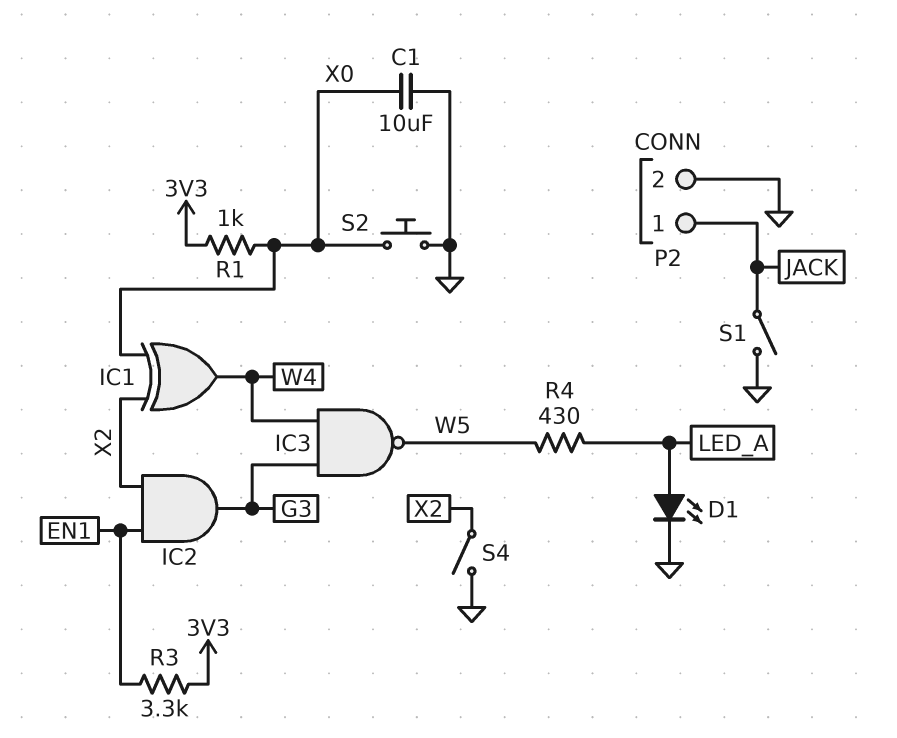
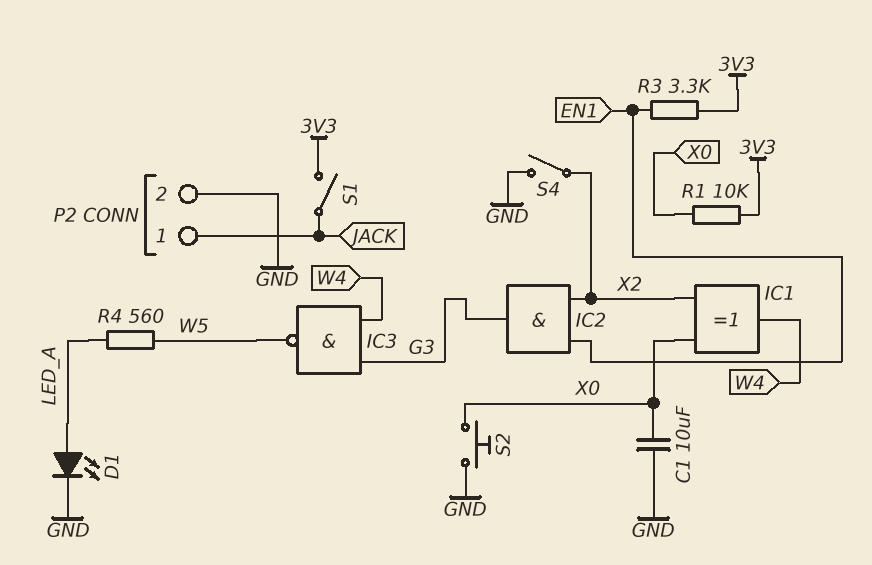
R1: 1k (3V3, X0) -> 10k (3V3, X0)
R4: 430 (LED_A, W5) -> 560 (LED_A, W5)
S1: switch (GND, JACK) -> switch (3V3, JACK)

